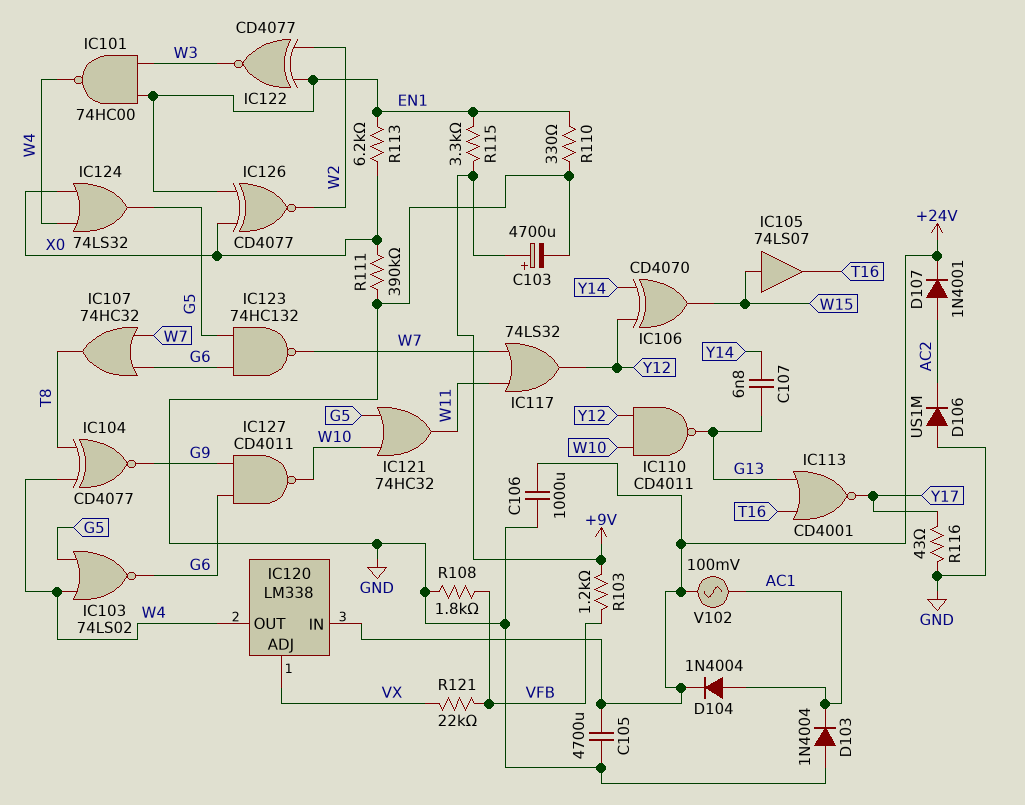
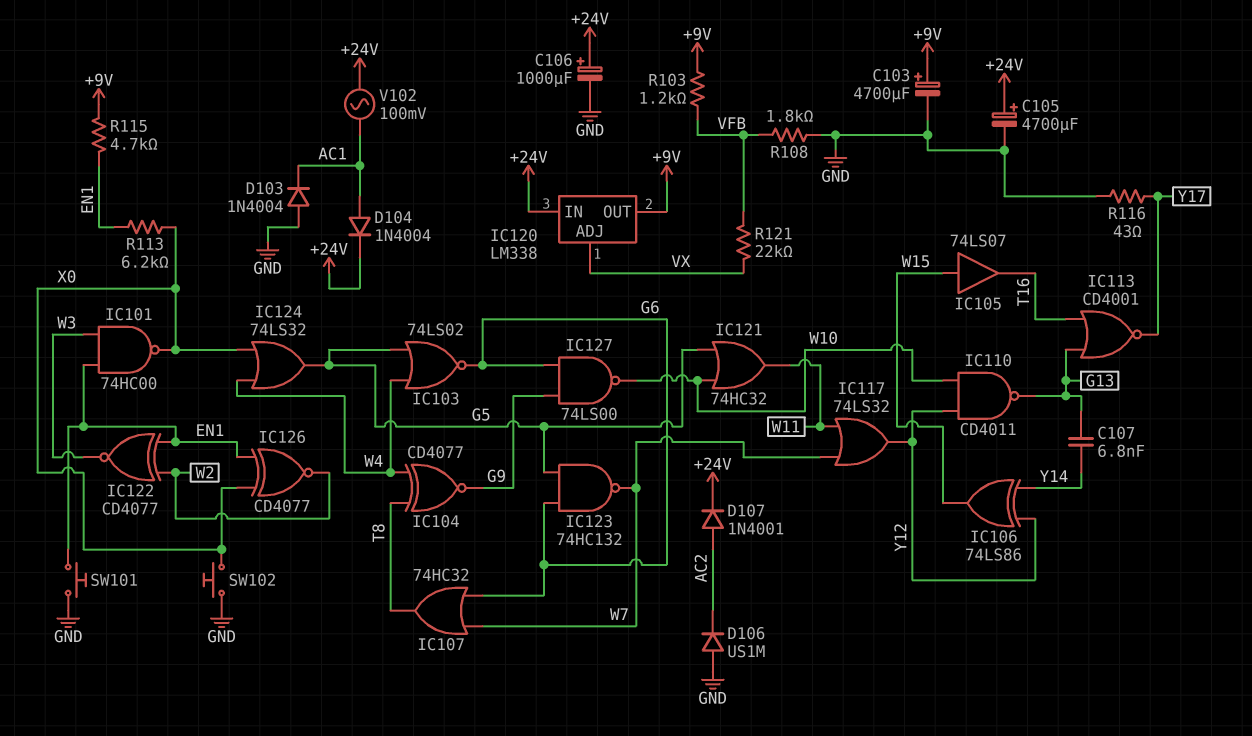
C105: 4700uF (+24V, GND) -> 4700uF (plus +24V, minus GND)
C106: 1000uF (+24V, GND) -> 1000uF (plus +24V, minus GND)
IC101: NAND 74HC00 (in EN1, in W3, out W4) -> NAND 74HC00 (in EN1, in W3, out X0)
IC106: XOR CD4070 (in Y12, in Y14, out W15) -> XOR 74LS86 (in Y12, in Y14, out W15)
IC120 pin OUT: W4 -> +9V
IC127: NAND CD4011 (in G6, in G9, out W10) -> NAND 74LS00 (in G6, in G9, out W10)
R110: 330 (EN1, GND) -> none
R111: 390k (GND, X0) -> none
R115: 3.3k (+9V, EN1) -> 4.7k (+9V, EN1)
SW101: none -> button (EN1, GND)
SW102: none -> button (GND, X0)

